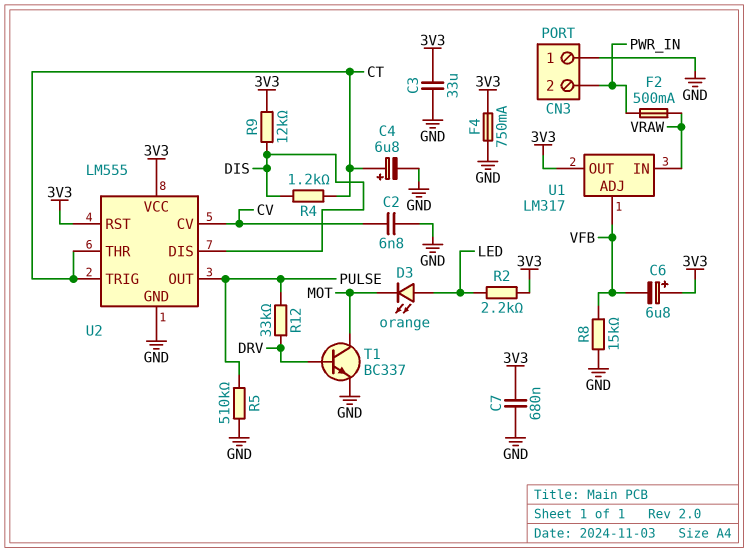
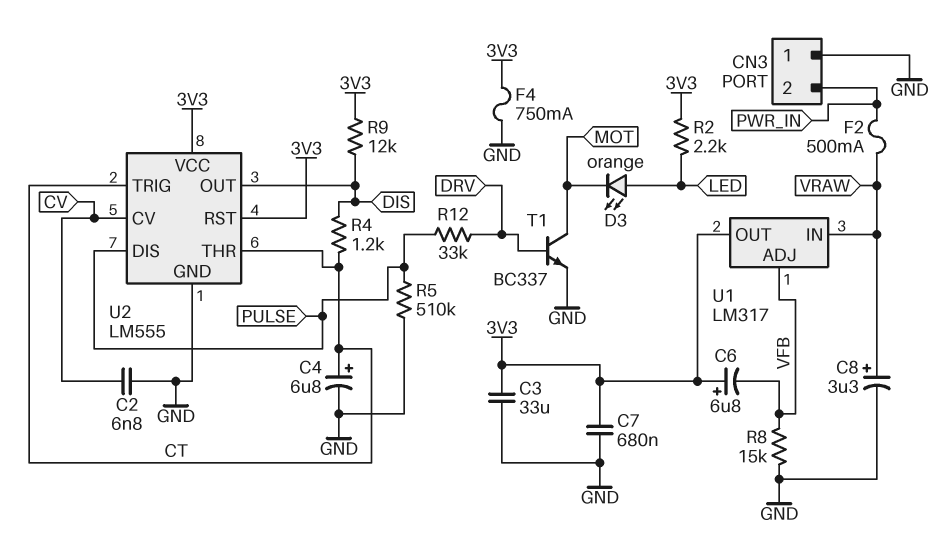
C8: none -> 3.3uF (plus VRAW, minus GND)
U2 pin DIS: DIS -> PULSE
U2 pin OUT: PULSE -> DIS

